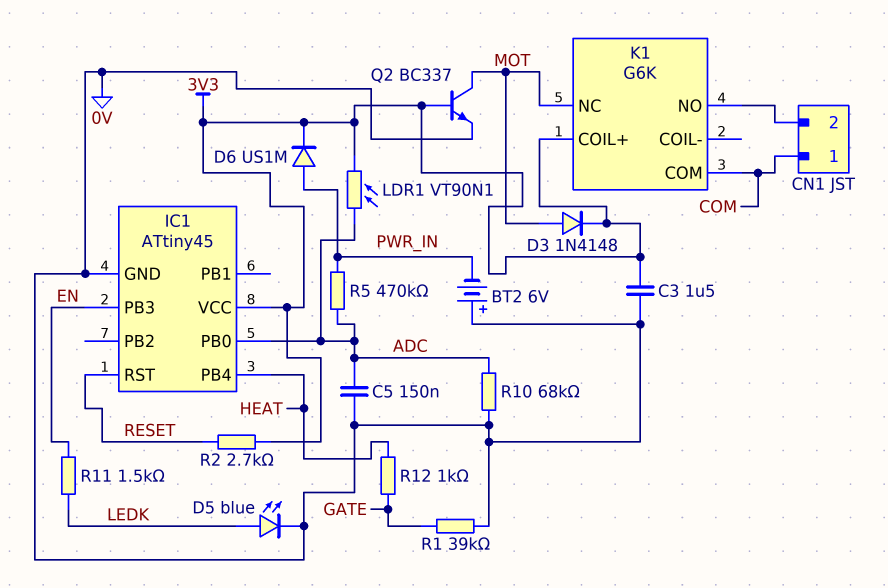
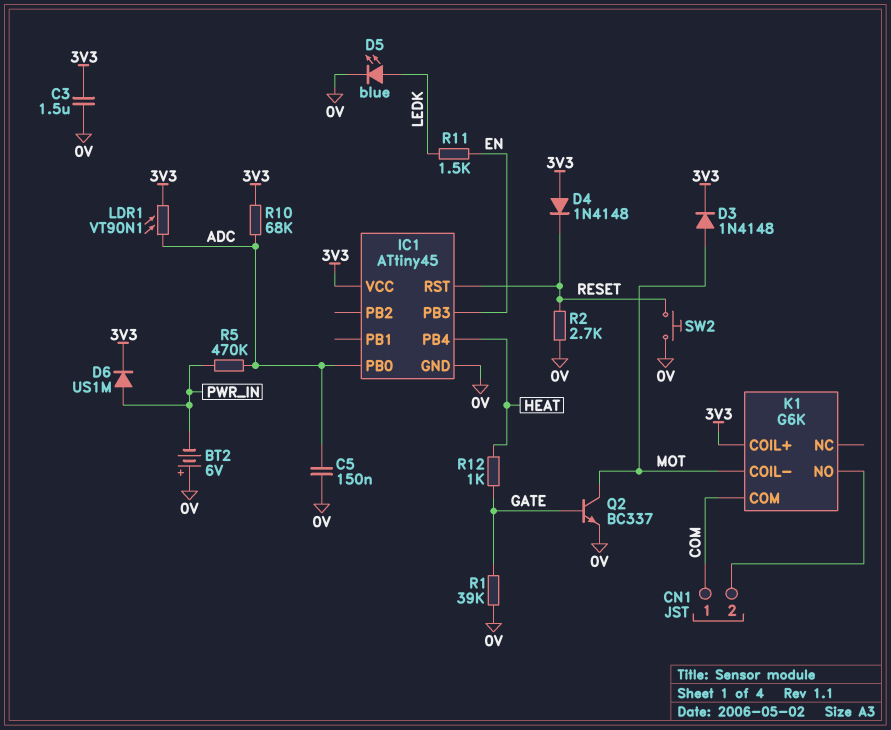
D4: none -> diode 1N4148 (A 3V3, K RESET)
K1 pin COIL-: none -> MOT
K1 pin NC: MOT -> none
Q2: NPN BC337 (B 3V3, C MOT, E 0V) -> NPN BC337 (B GATE, C MOT, E 0V)
R2: 2.7k (3V3, RESET) -> 2.7k (0V, RESET)
R10: 68k (0V, ADC) -> 68k (3V3, ADC)
SW2: none -> button (0V, RESET)

